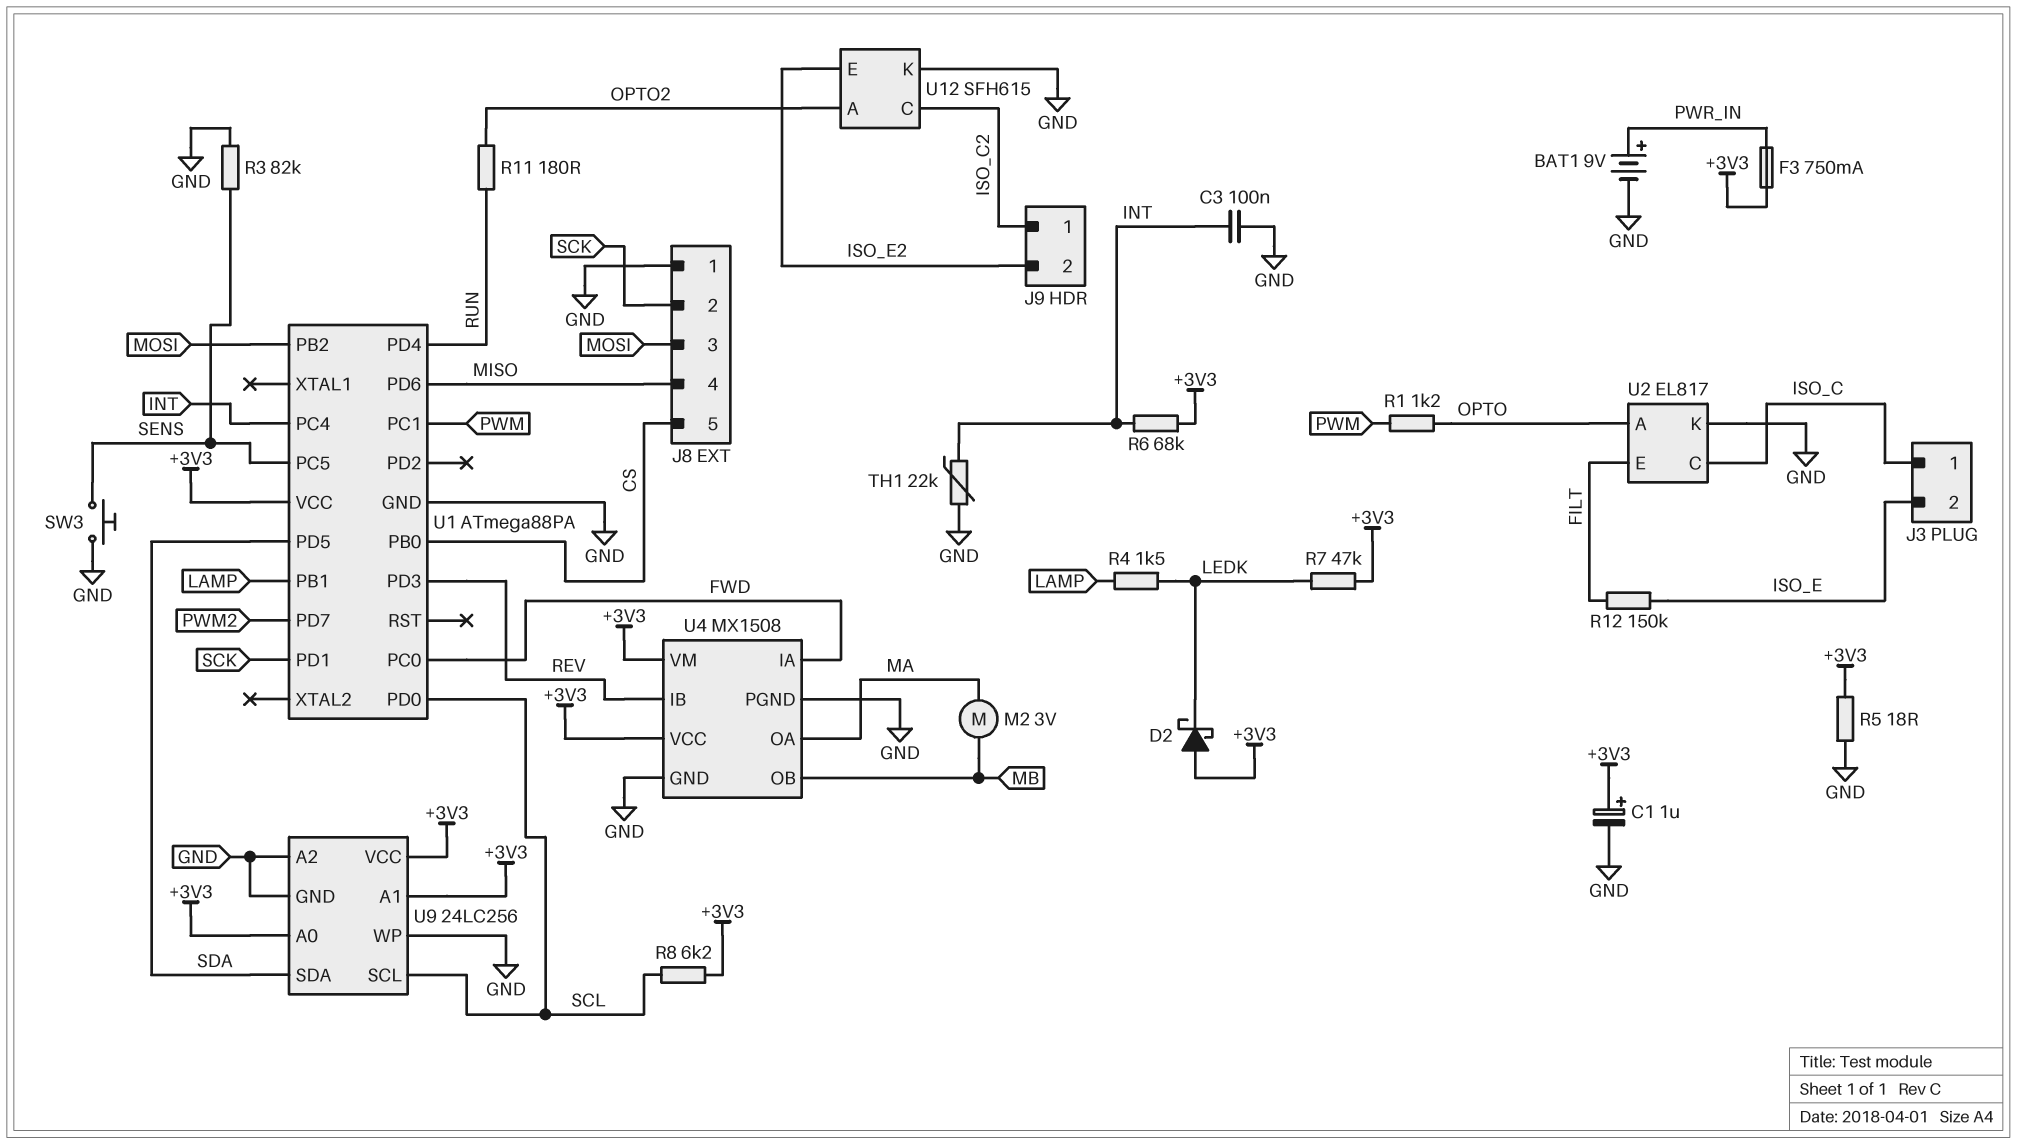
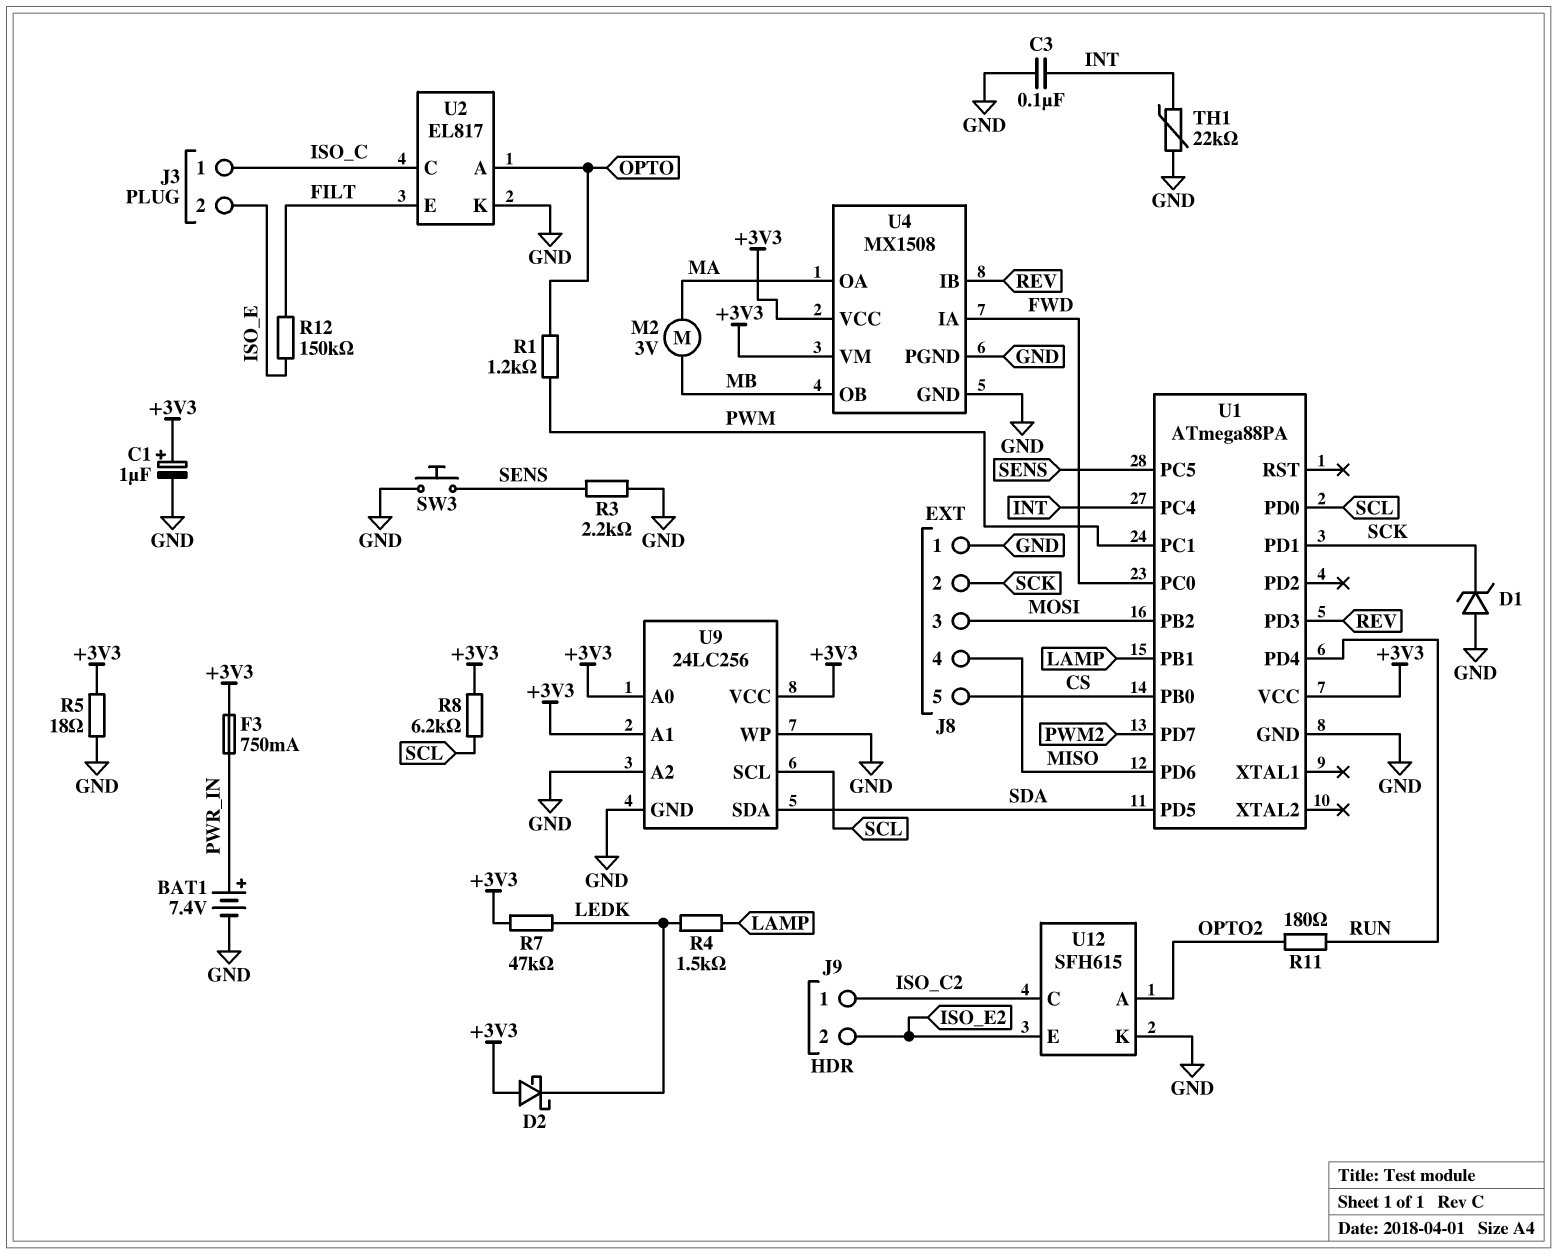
BAT1: 9V (plus PWR_IN, minus GND) -> 7.4V (plus PWR_IN, minus GND)
D1: none -> zener (A GND, K SCK)
R3: 82k (GND, SENS) -> 2.2k (GND, SENS)
R6: 68k (+3V3, INT) -> none

